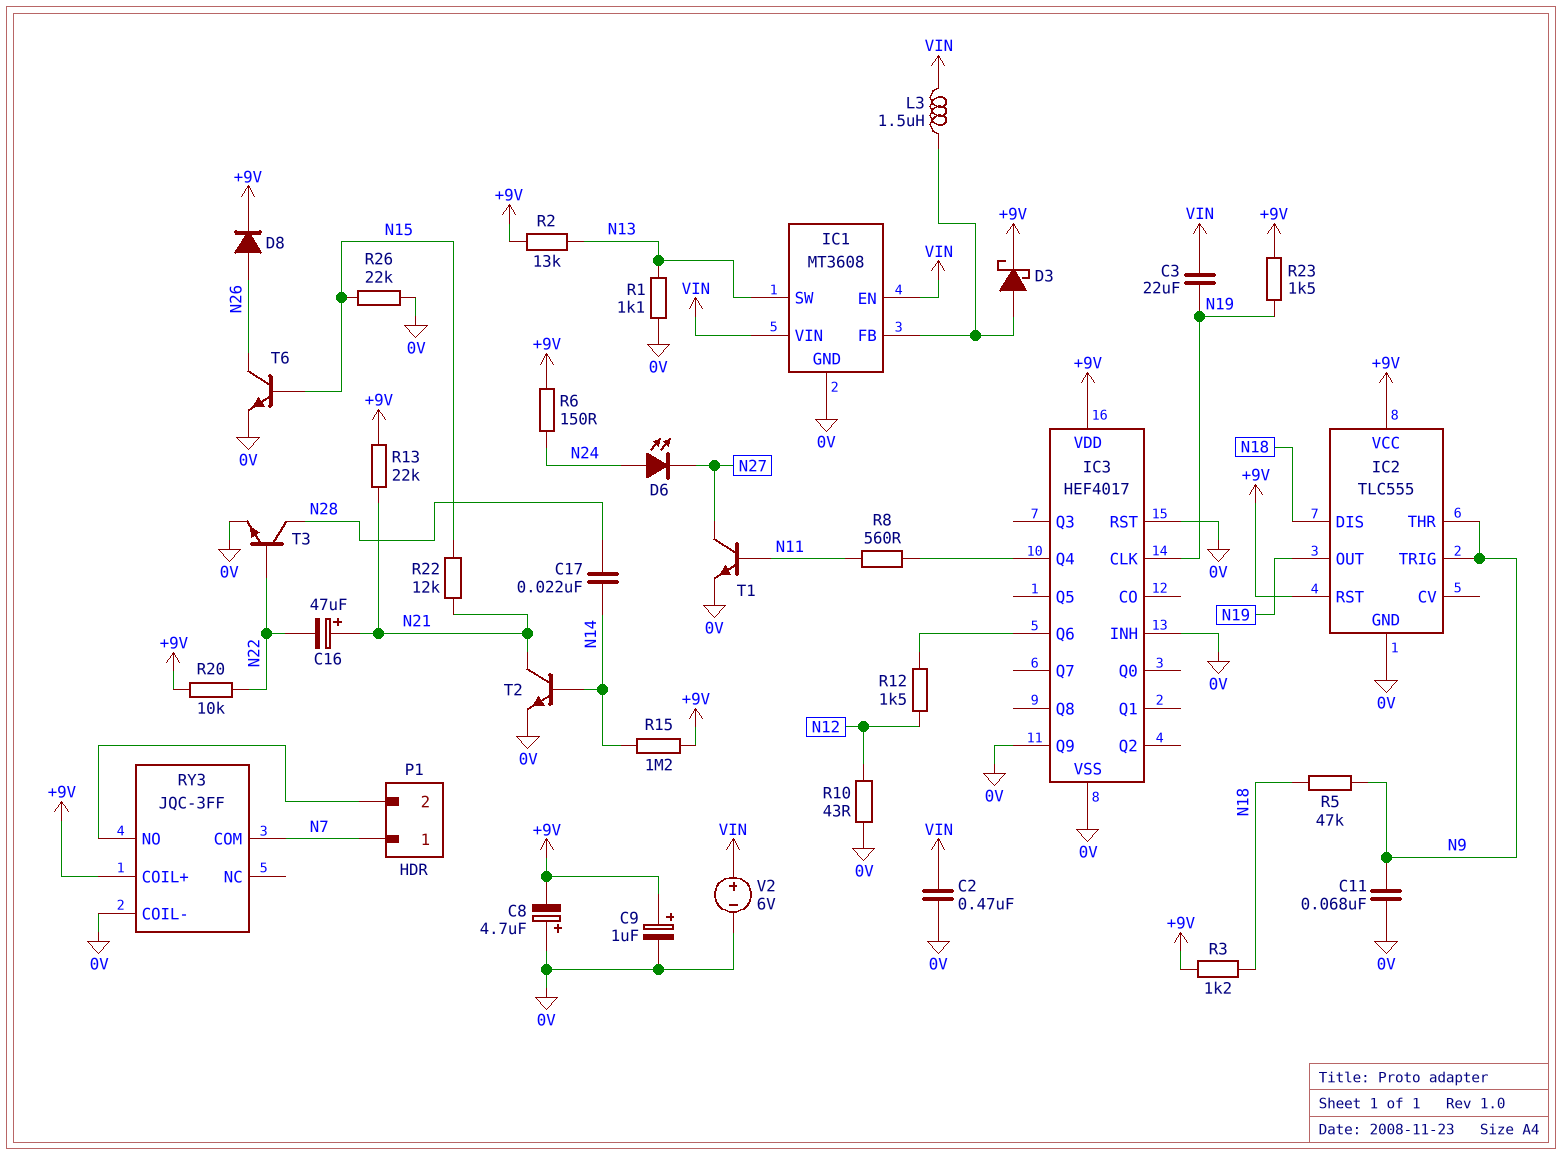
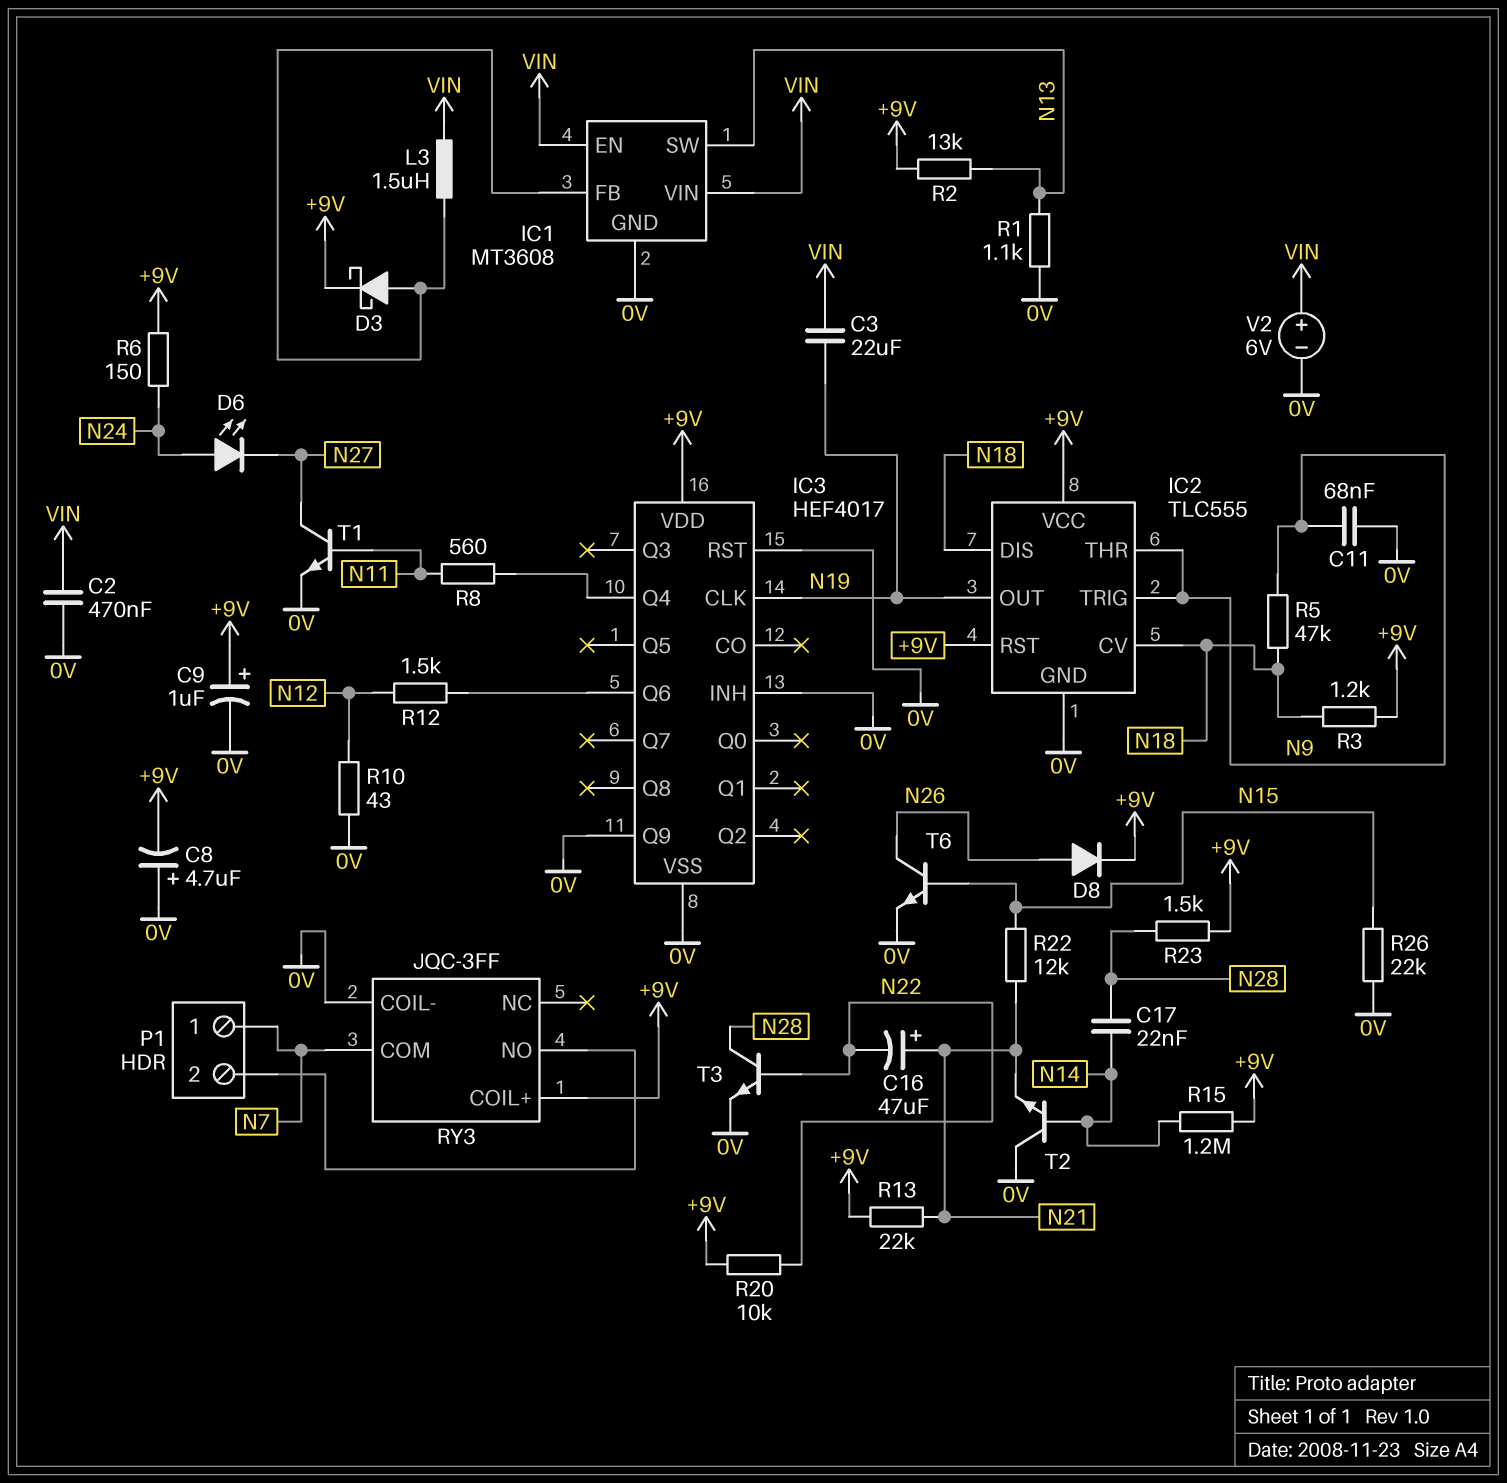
IC2 pin CV: none -> N18
R23: 1.5k (+9V, N19) -> 1.5k (+9V, N28)
T2: NPN (B N14, C N21, E 0V) -> NPN (B N14, C 0V, E N21)

